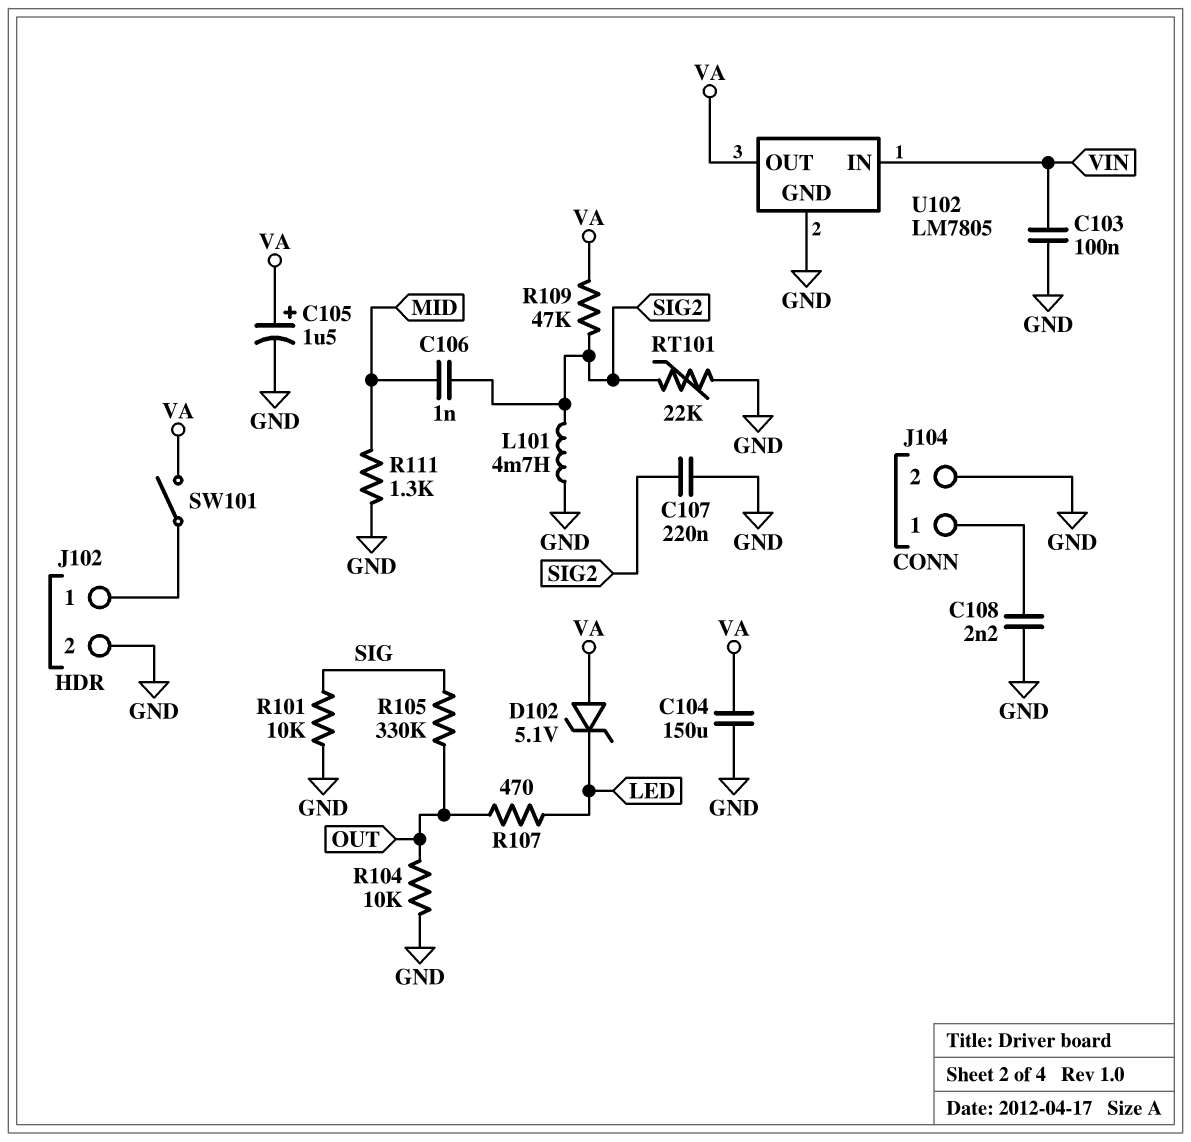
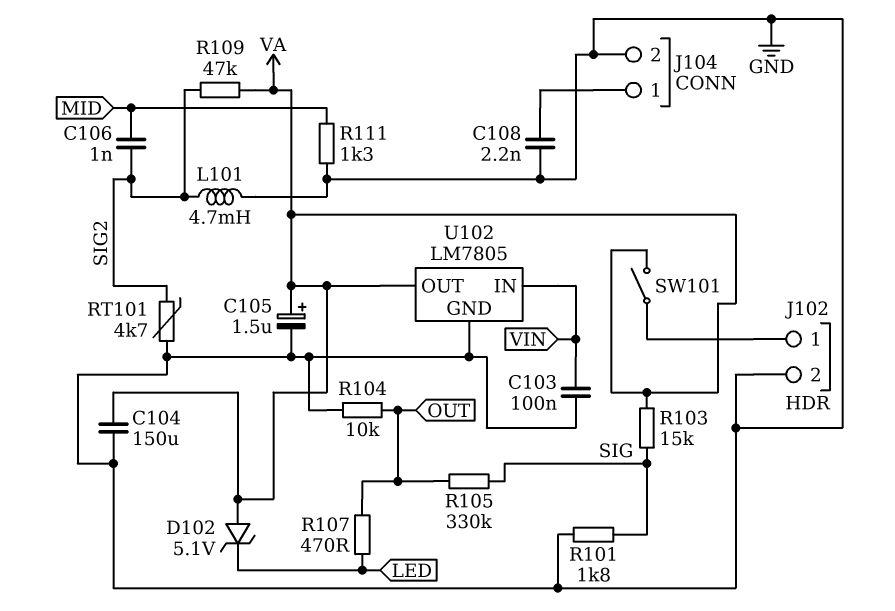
C107: 220nF (GND, SIG2) -> none
R101: 10k (GND, SIG) -> 1.8k (GND, SIG)
R103: none -> 15k (SIG, VA)
RT101: 22k (GND, SIG2) -> 4.7k (GND, SIG2)

